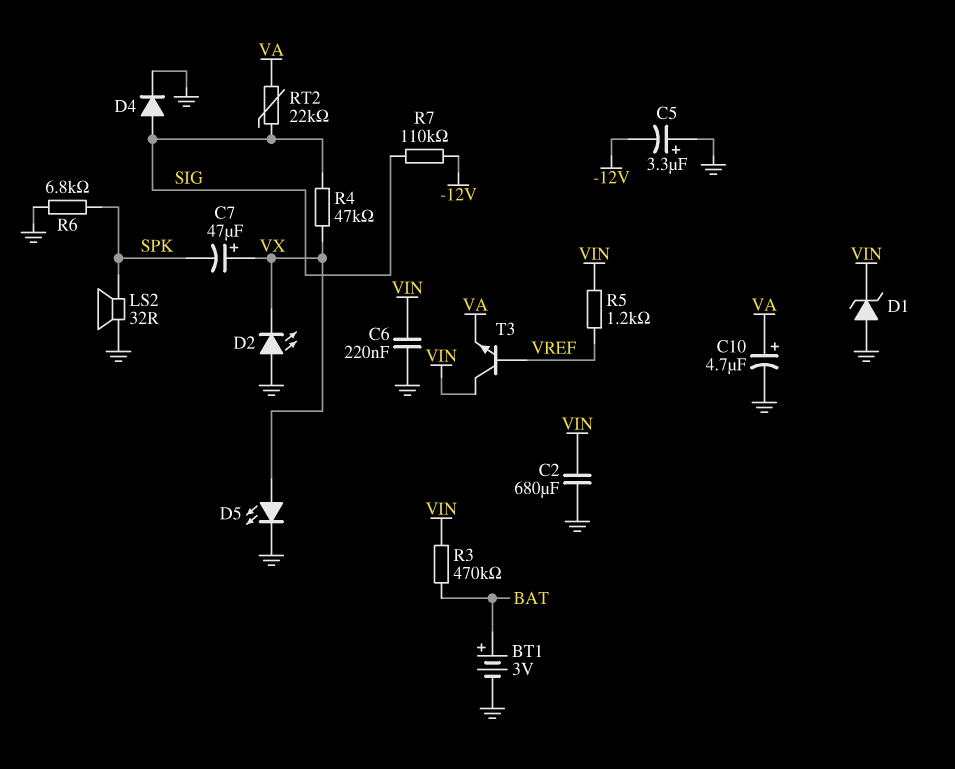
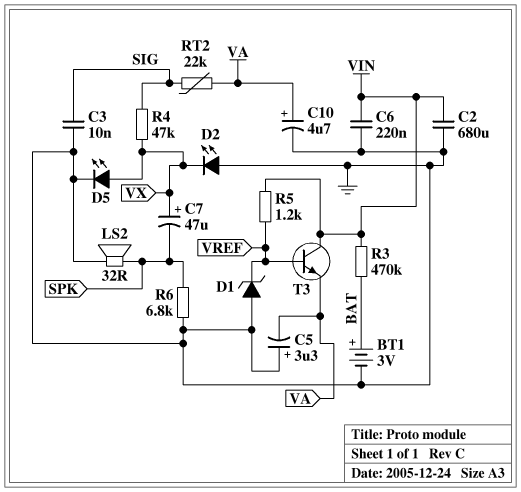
C3: none -> 10nF (GND, SIG)
C5: 3.3uF (plus GND, minus -12V) -> 3.3uF (plus GND, minus VA)
D1: zener (A GND, K VIN) -> zener (A GND, K VREF)
D4: diode (A SIG, K GND) -> none
R7: 110k (-12V, SIG) -> none

